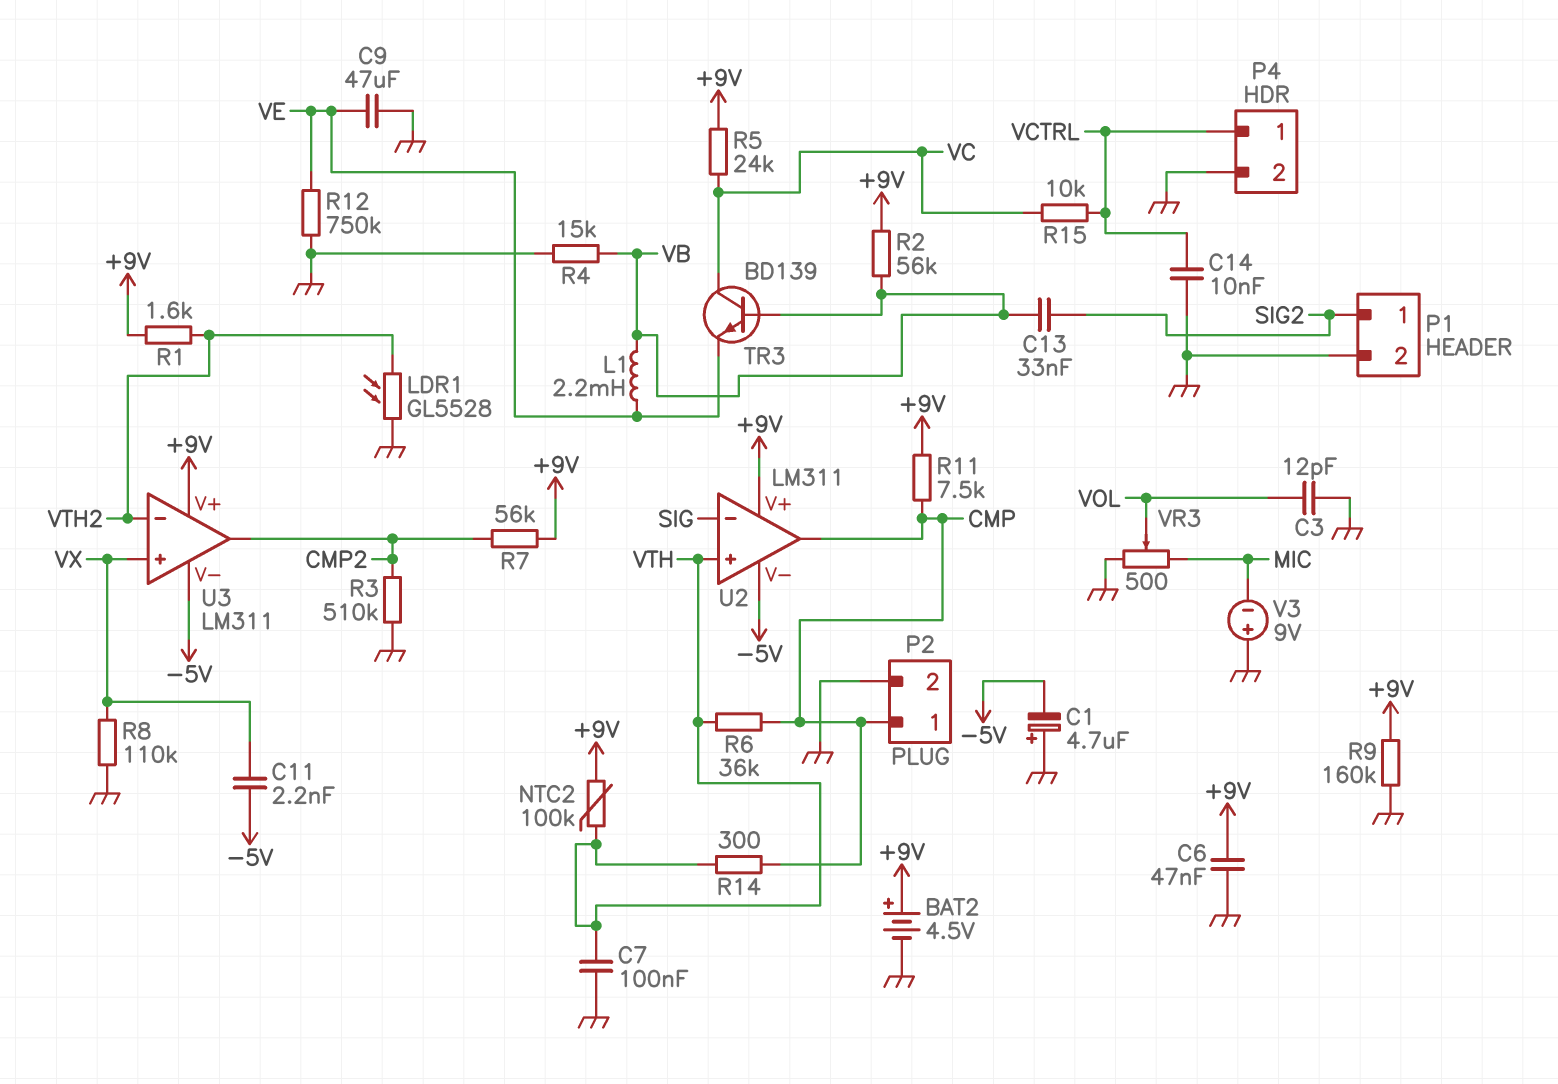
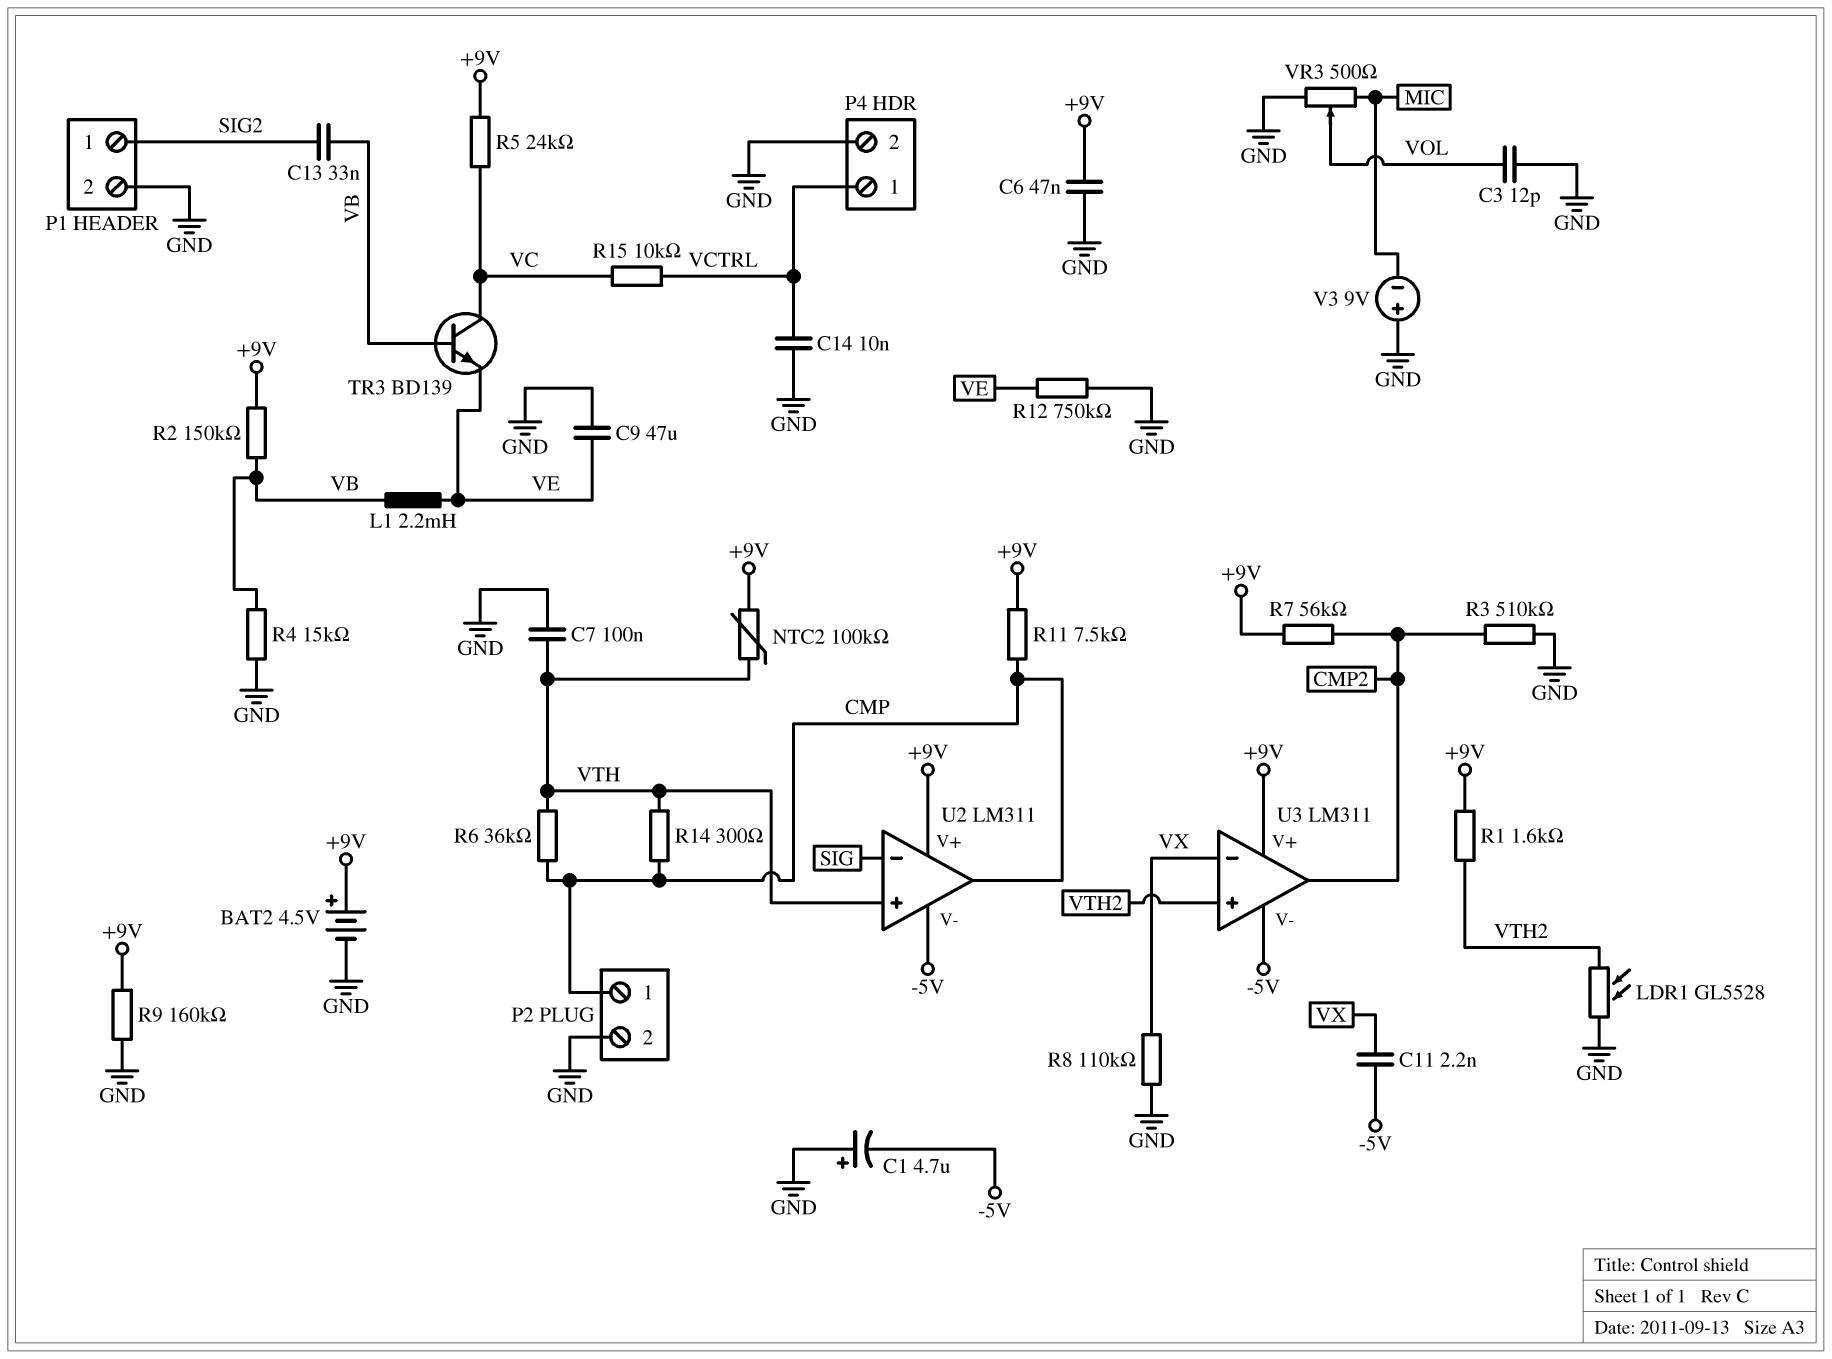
R2: 56k (+9V, VB) -> 150k (+9V, VB)
U3 pin in+: VX -> VTH2
U3 pin in-: VTH2 -> VX

